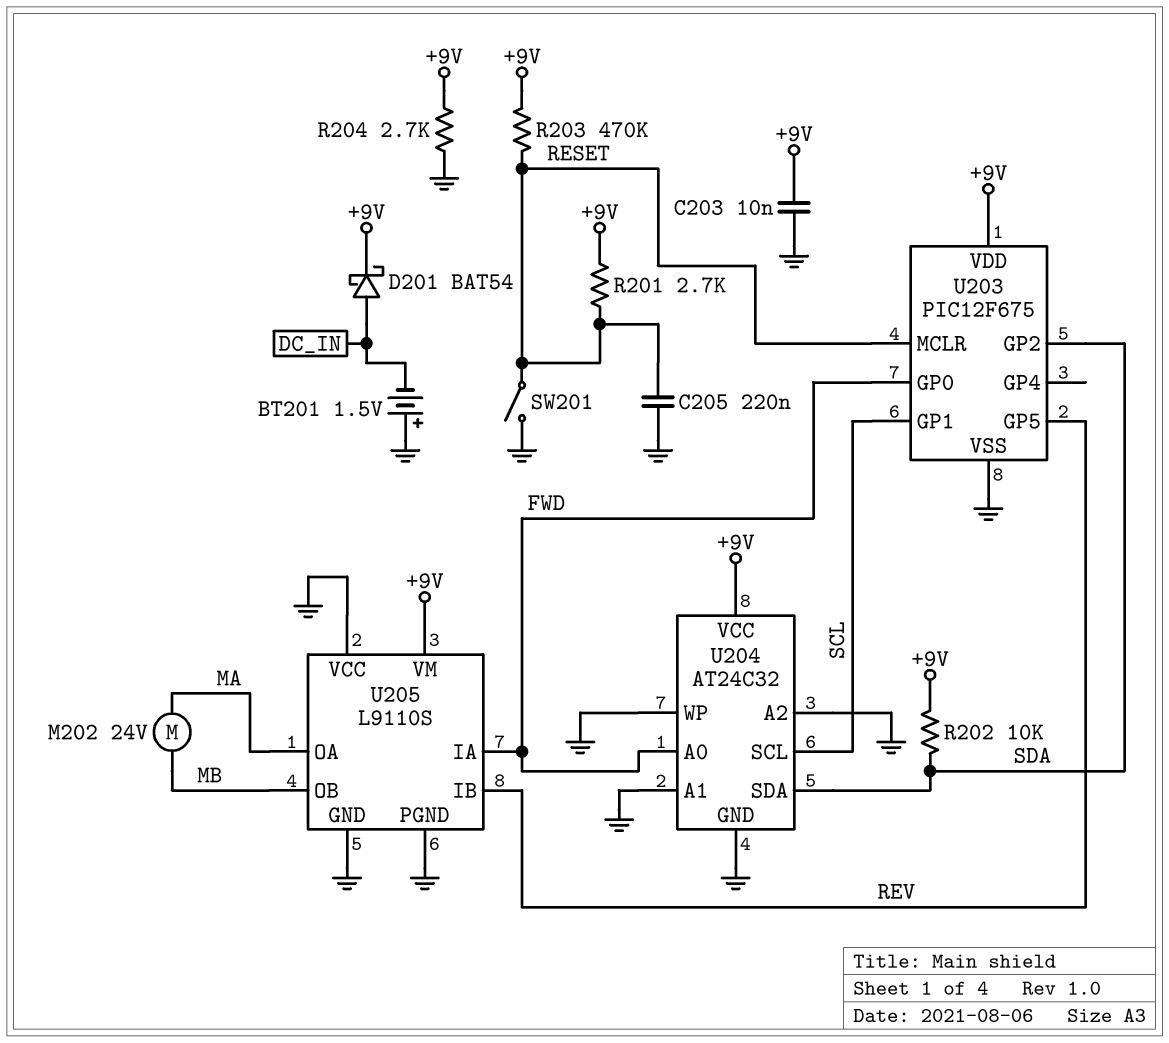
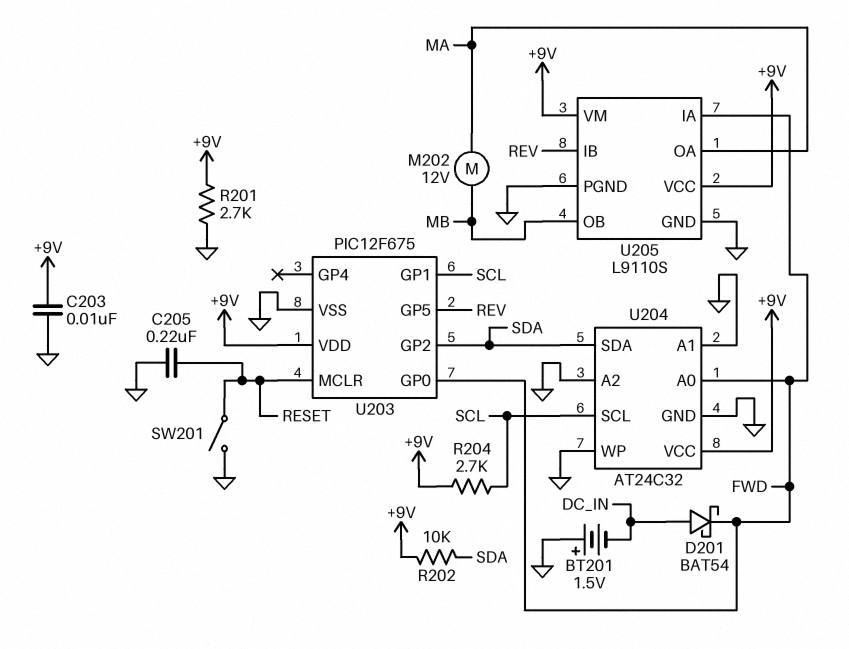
D201: schottky BAT54 (A DC_IN, K +9V) -> schottky BAT54 (A DC_IN, K FWD)
M202: motor 24V (MA, MB) -> motor 12V (MA, MB)
R201: 2.7k (+9V, RESET) -> 2.7k (+9V, GND)
R203: 470k (+9V, RESET) -> none
R204: 2.7k (+9V, GND) -> 2.7k (+9V, SCL)
U205 pin VCC: GND -> +9V

